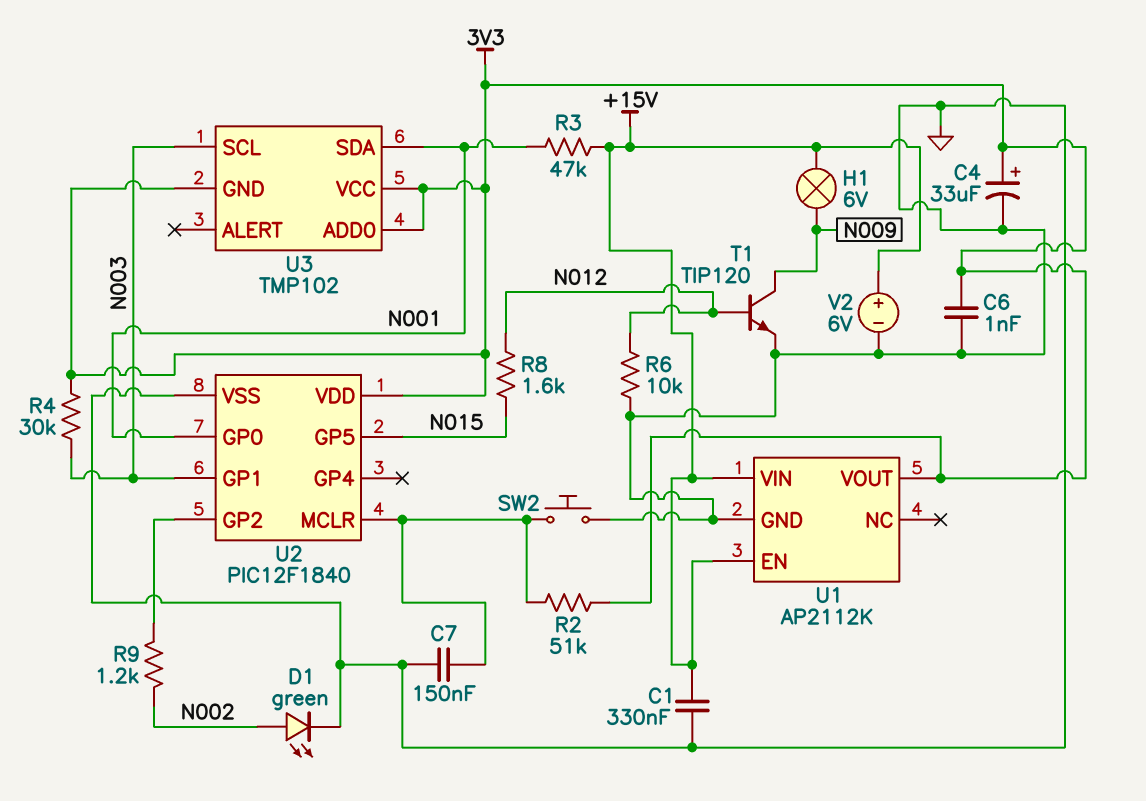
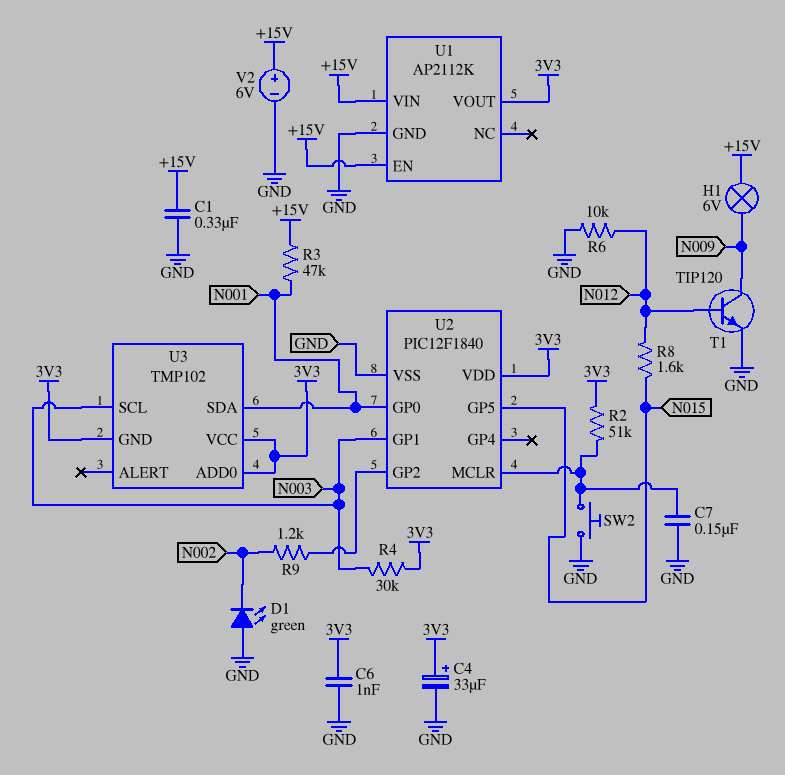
D1: LED green (A N002, K GND) -> LED green (A GND, K N002)

